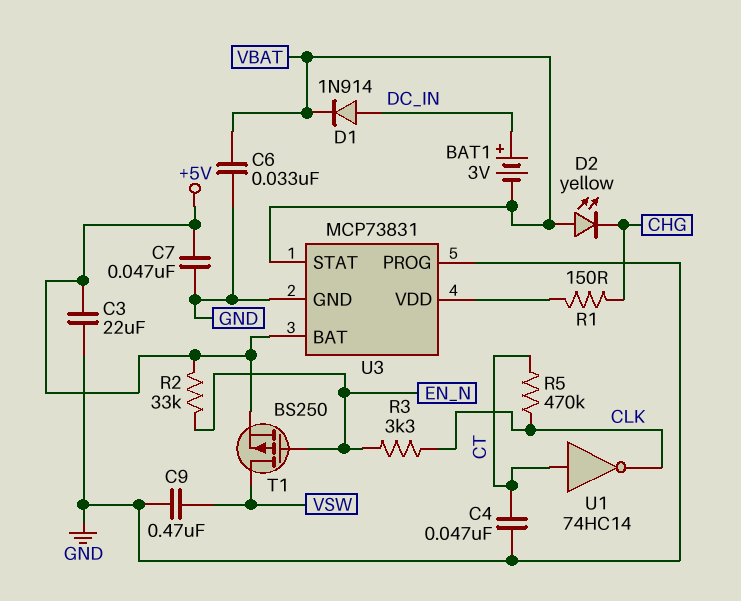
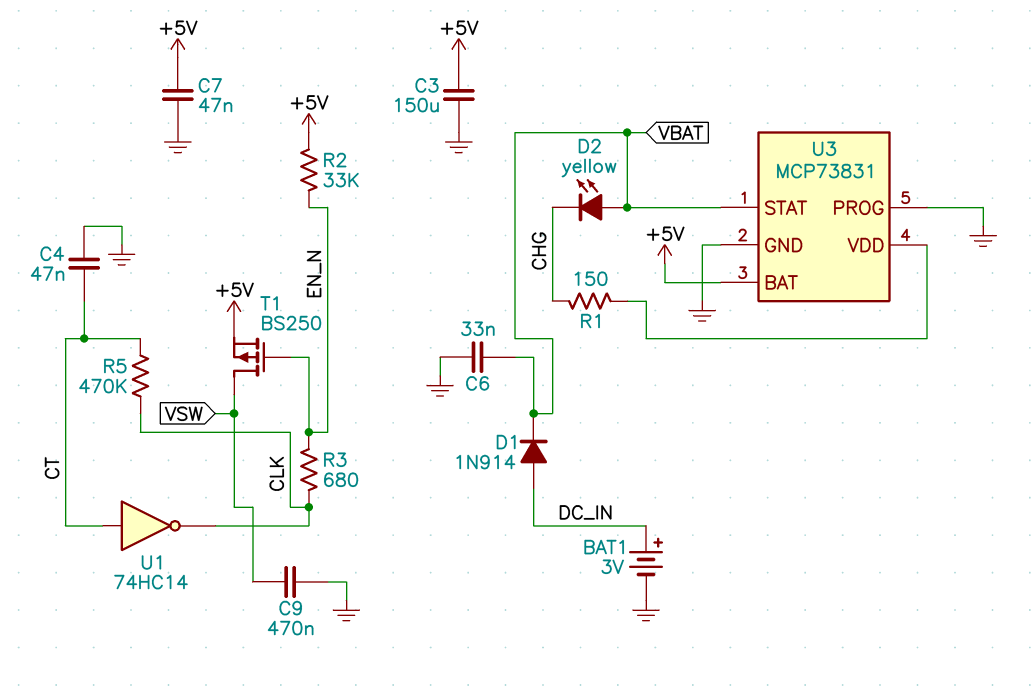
BAT1: 3V (plus DC_IN, minus VBAT) -> 3V (plus DC_IN, minus GND)
C3: 22uF (+5V, GND) -> 150uF (+5V, GND)
R3: 3.3k (CLK, EN_N) -> 680 (CLK, EN_N)

